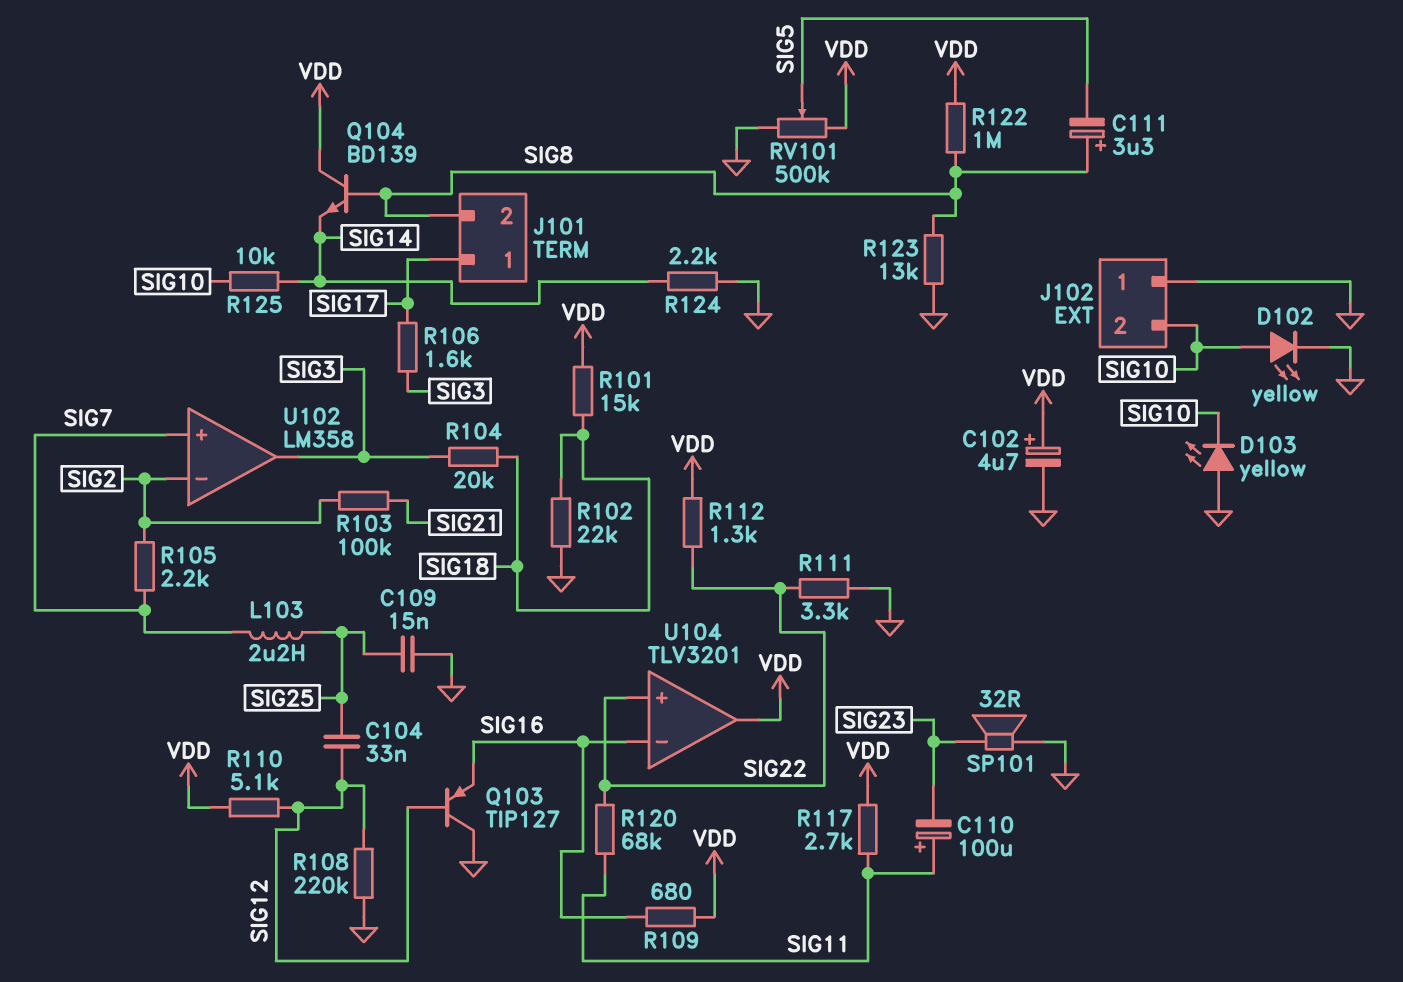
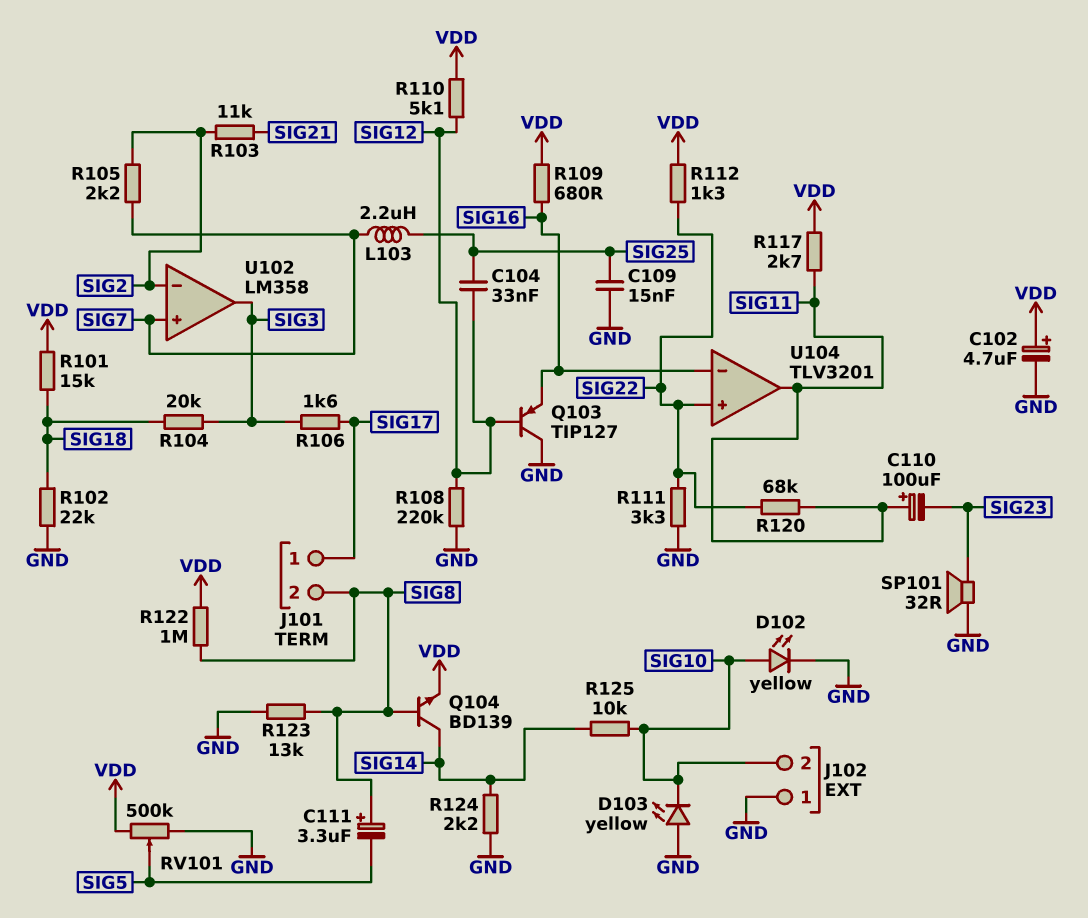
Q104: NPN BD139 (B SIG8, C VDD, E SIG14) -> NPN BD139 (B SIG8, C SIG14, E VDD)
R103: 100k (SIG2, SIG21) -> 11k (SIG2, SIG21)
U104 pin out: VDD -> SIG11

